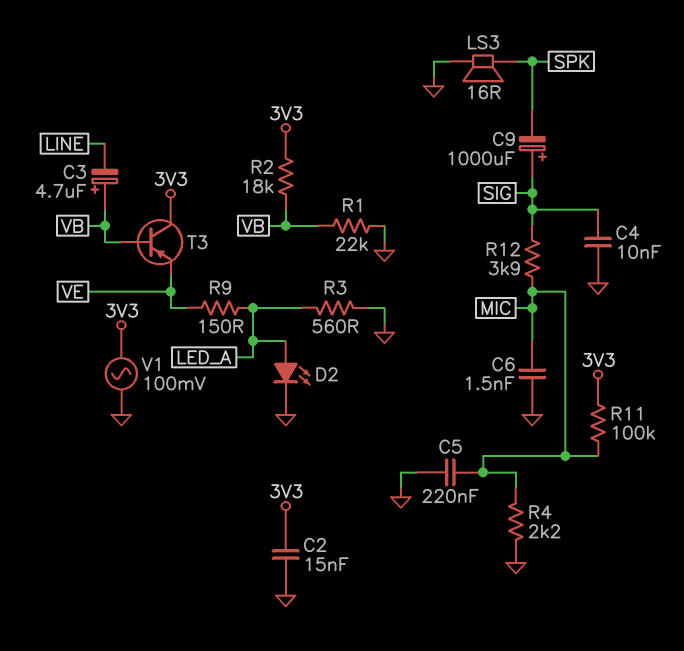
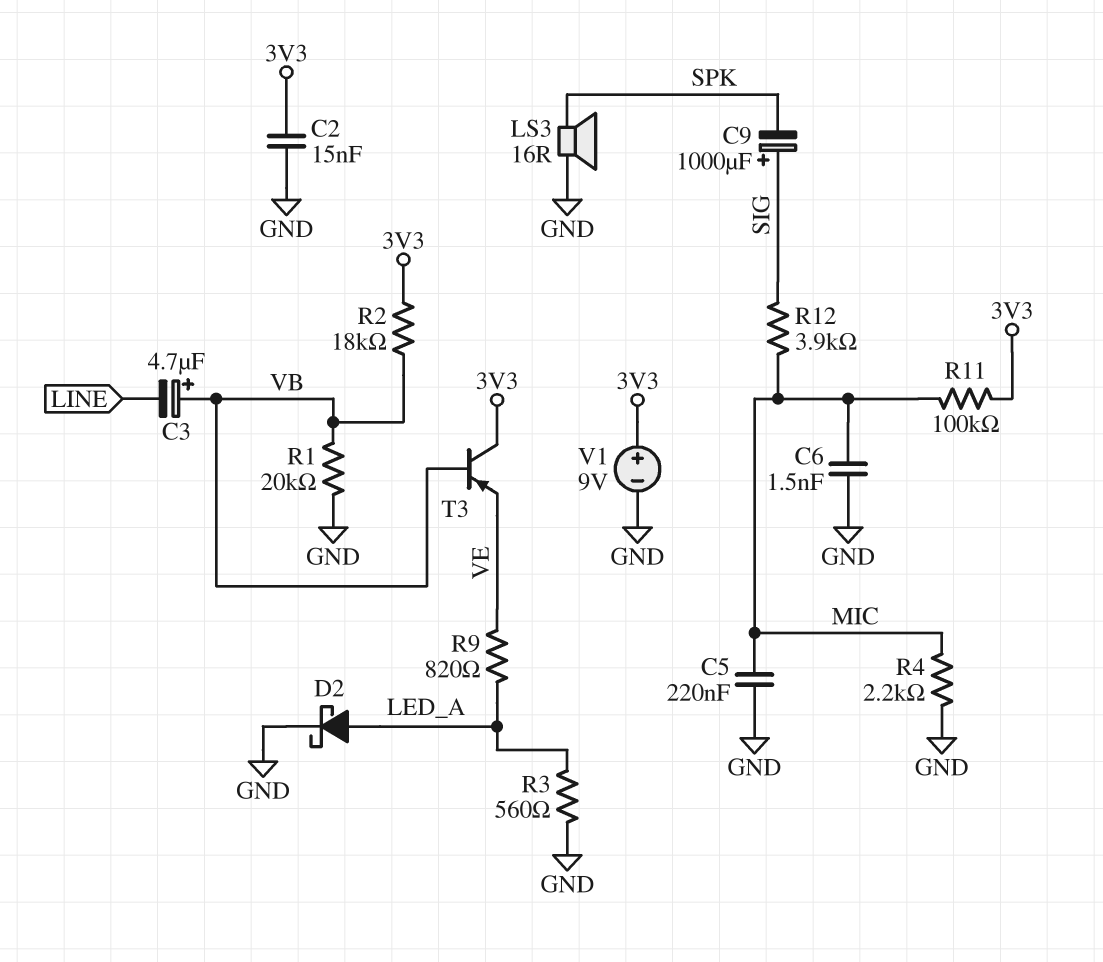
C4: 10nF (GND, SIG) -> none
D2: LED (A LED_A, K GND) -> schottky (A LED_A, K GND)
R1: 22k (GND, VB) -> 20k (GND, VB)
R9: 150 (LED_A, VE) -> 820 (LED_A, VE)
V1: AC 100mV (3V3, GND) -> 9V (plus 3V3, minus GND)

